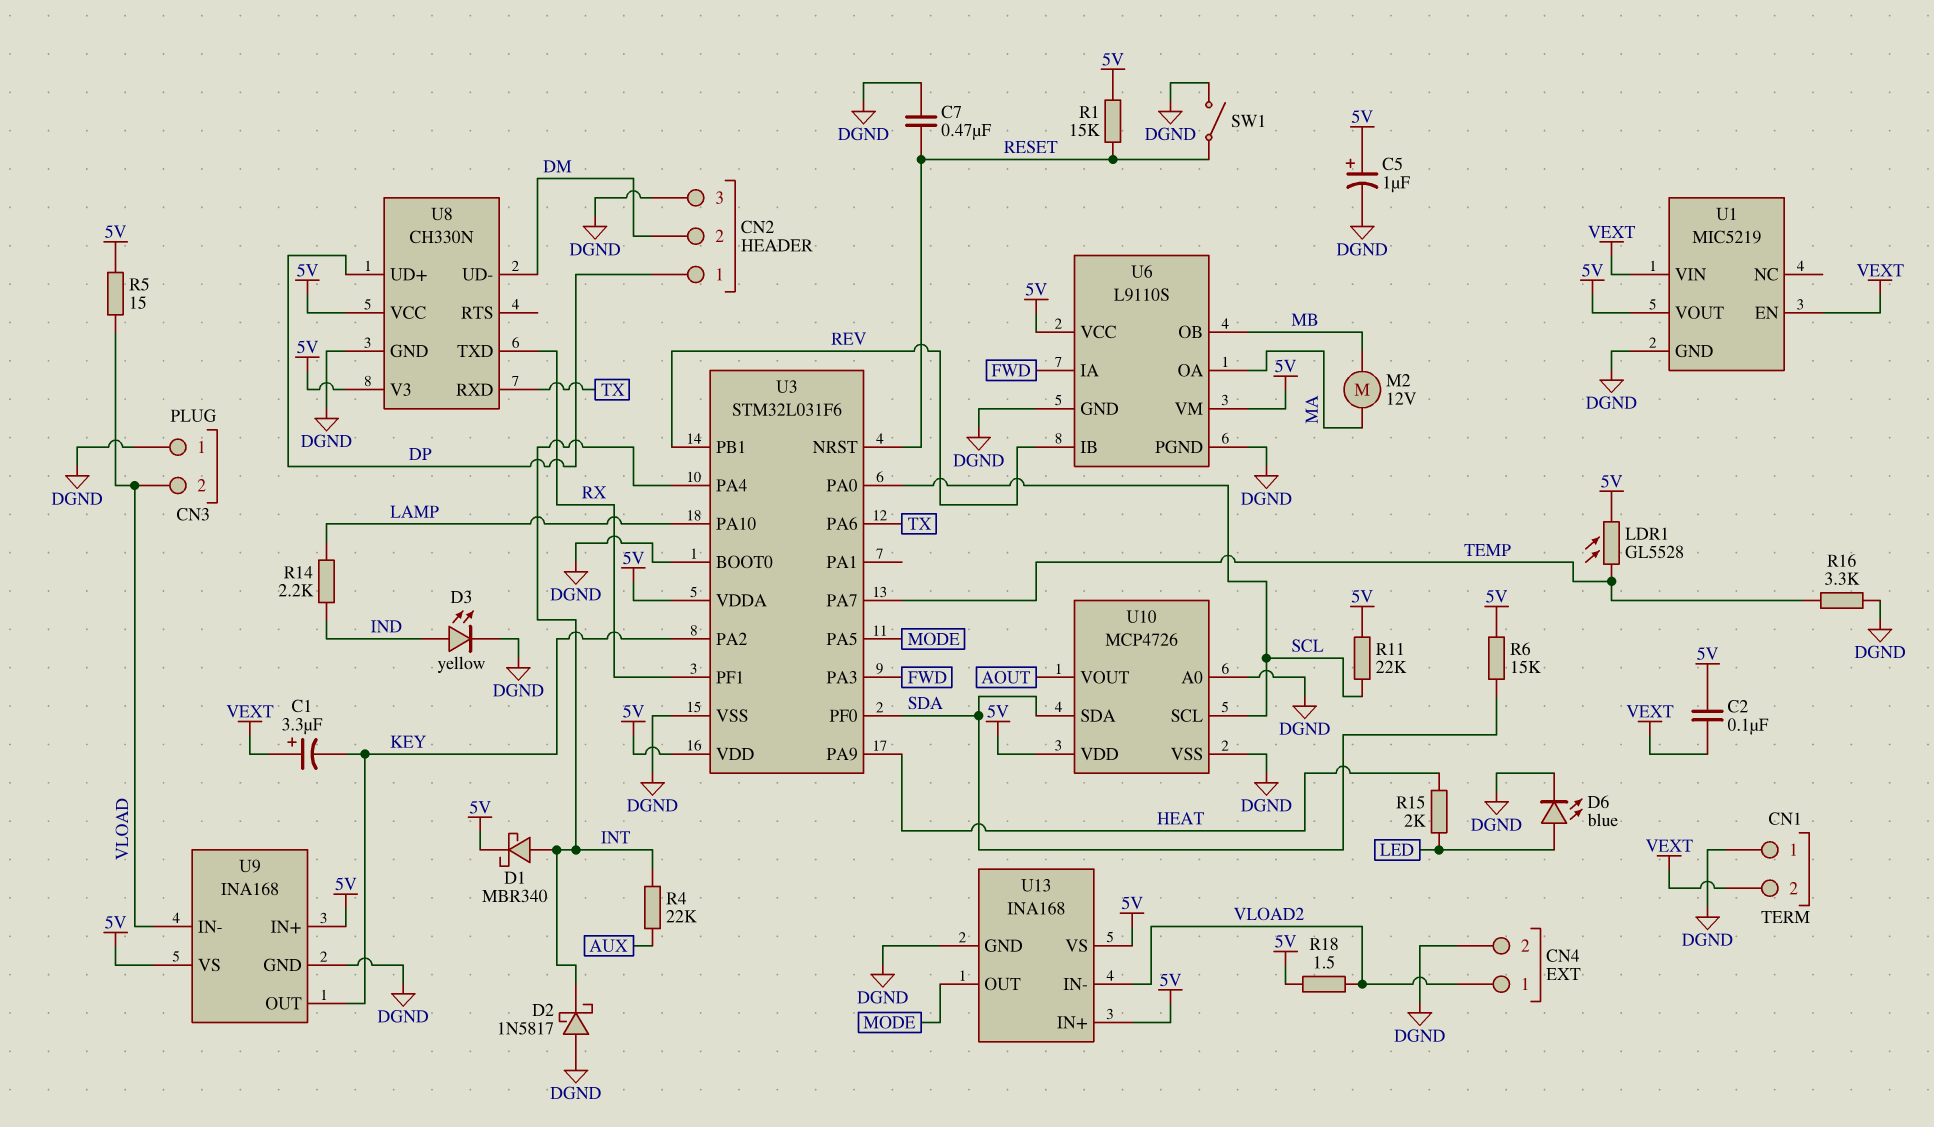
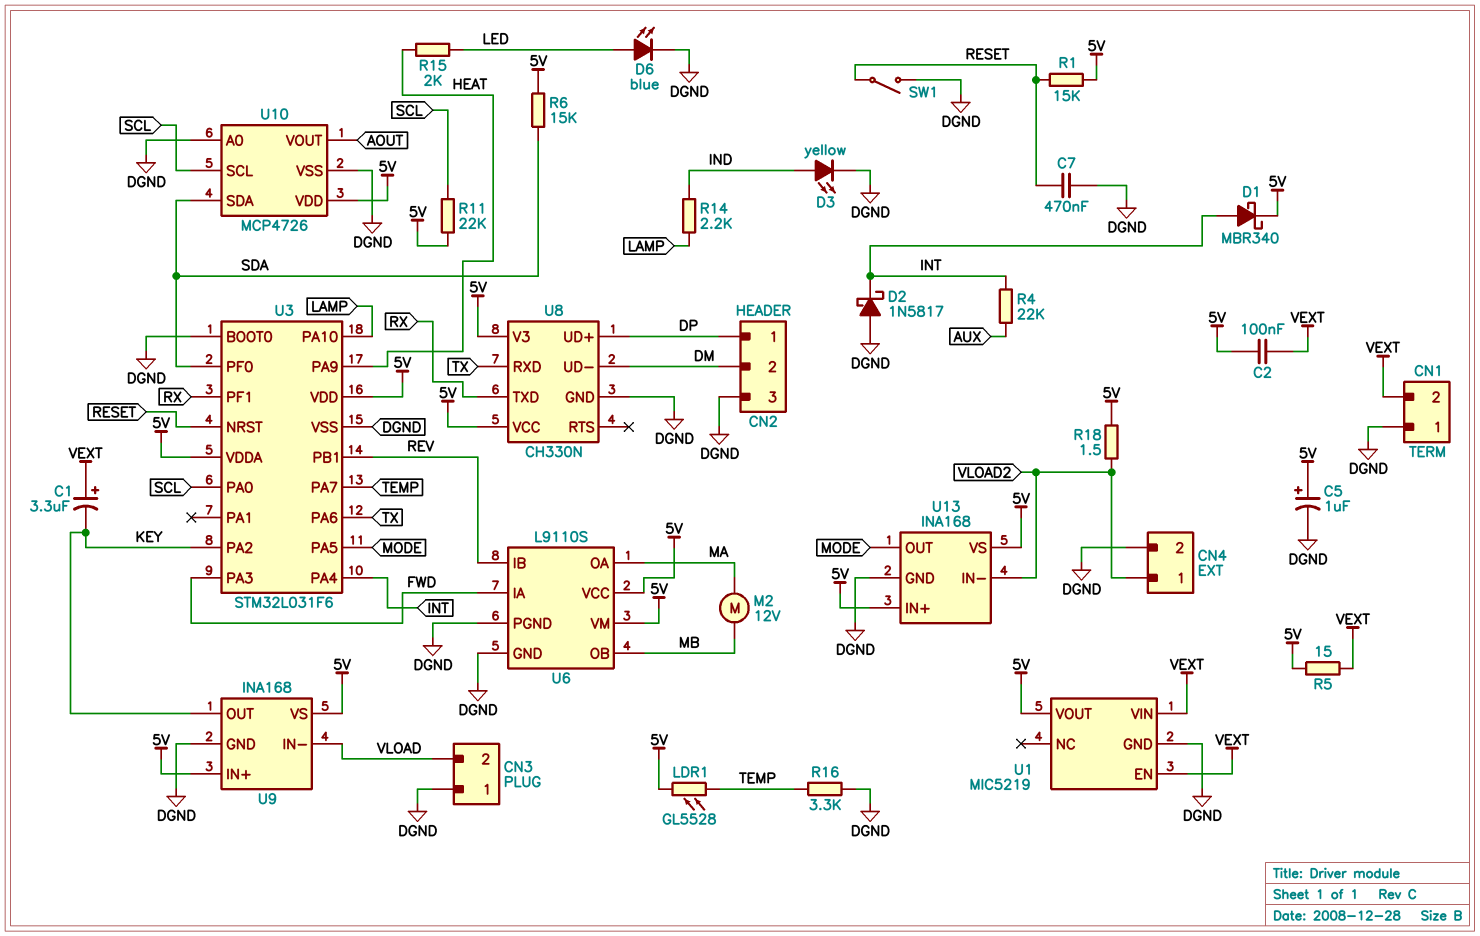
R5: 15 (5V, VLOAD) -> 15 (5V, VEXT)

